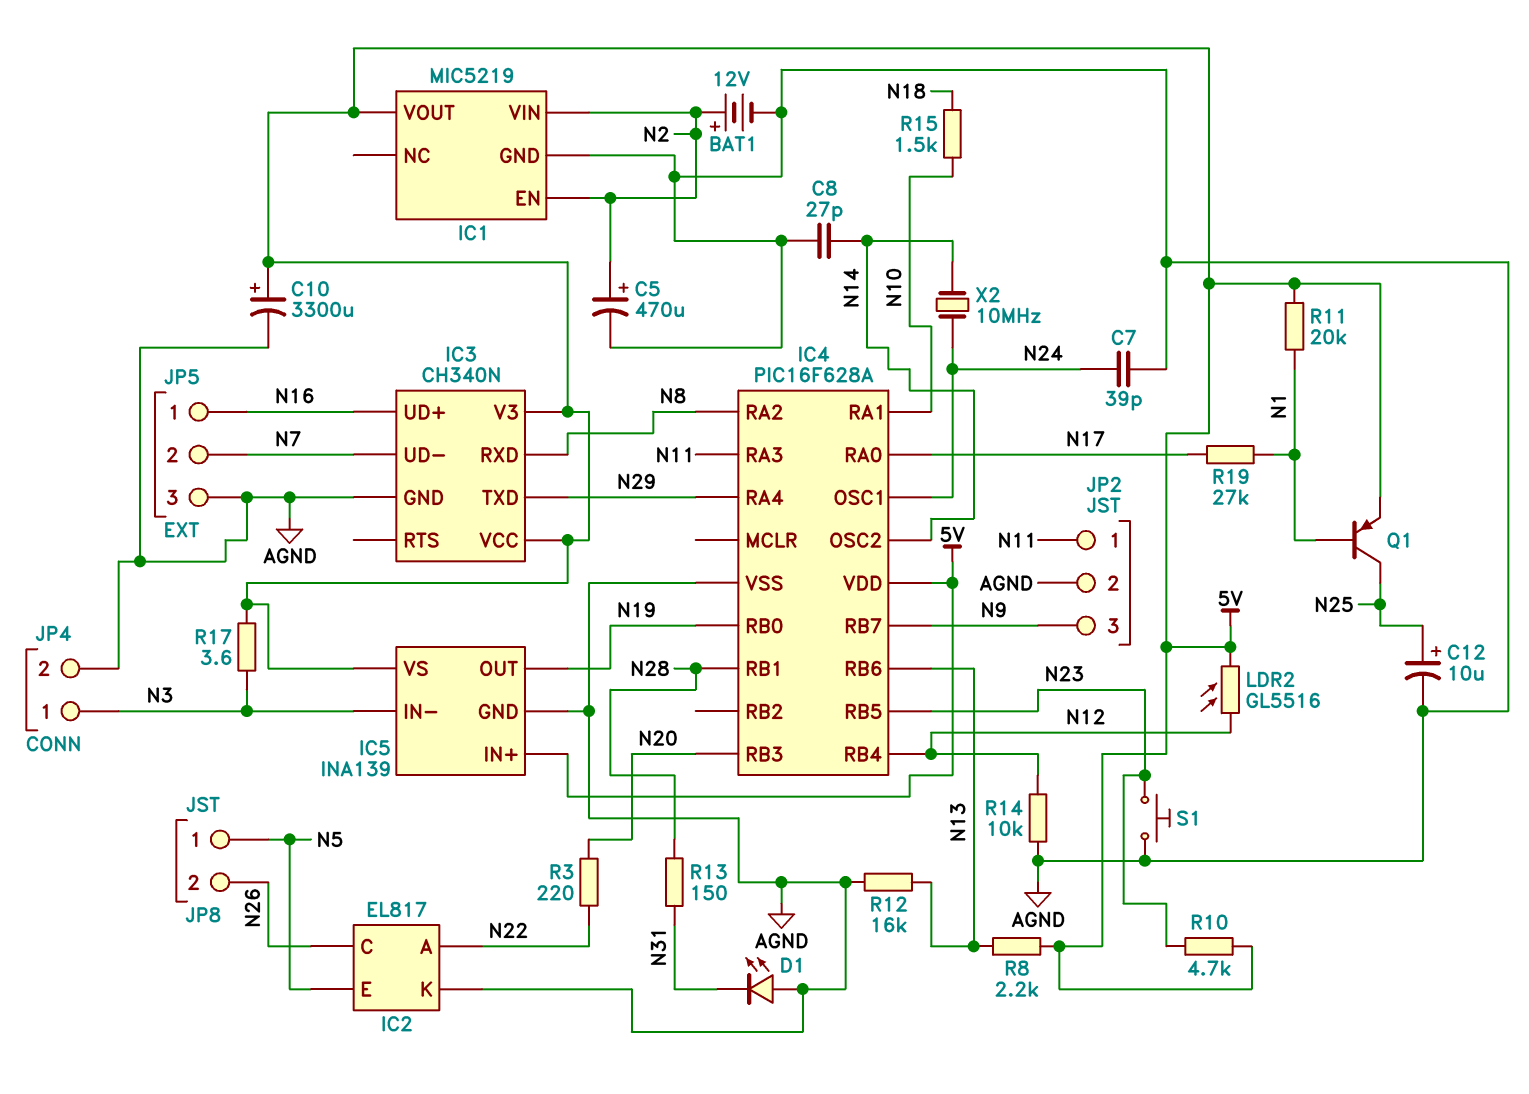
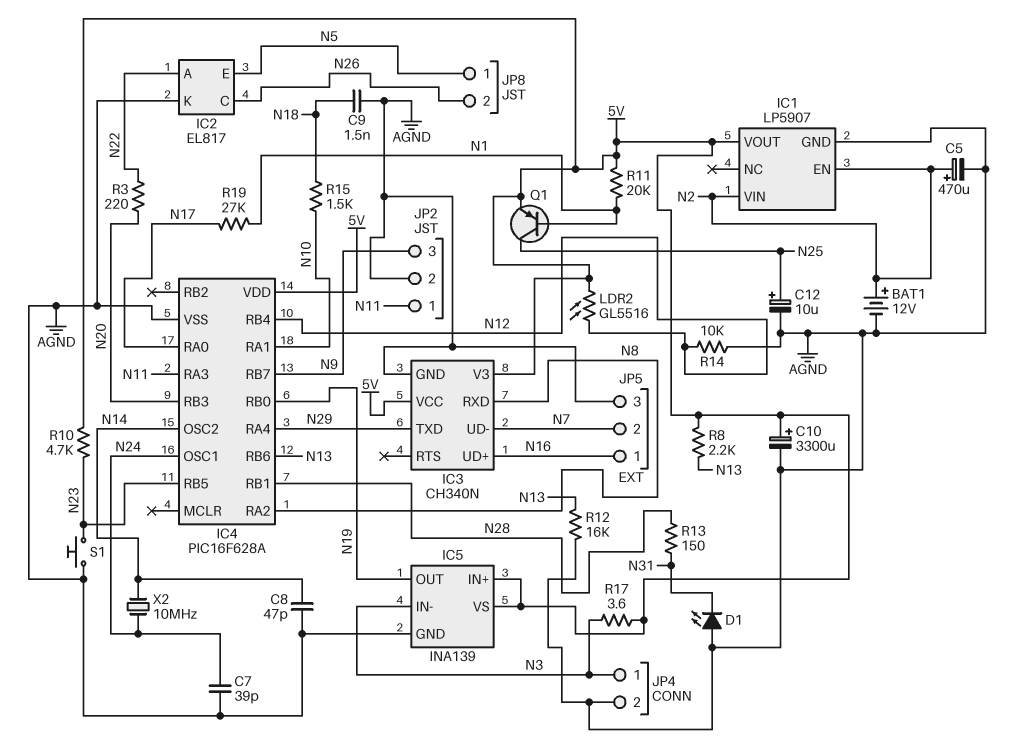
C8: 27pF (AGND, N14) -> 47pF (AGND, N14)
C9: none -> 1.5nF (AGND, N18)
IC1: MIC5219 -> LP5907

